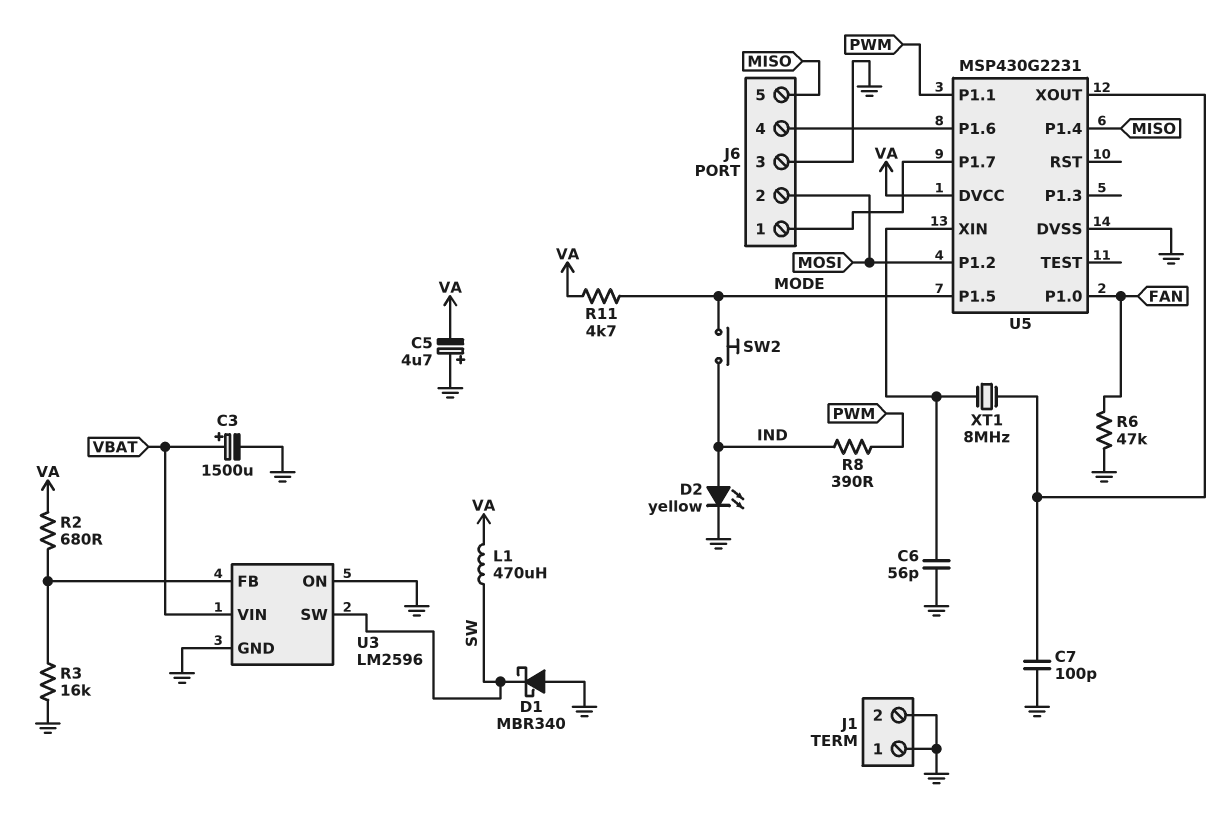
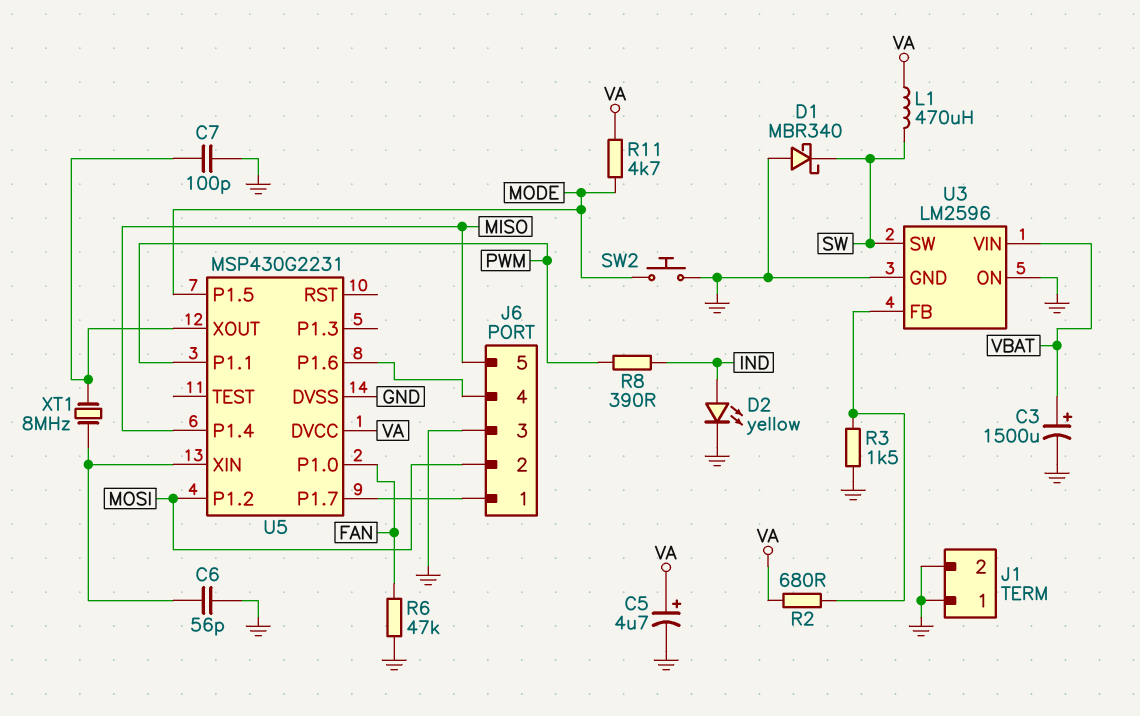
C5: 4.7uF (plus GND, minus VA) -> 4.7uF (plus VA, minus GND)
R3: 16k (GND, U3/FB) -> 1.5k (GND, U3/FB)
SW2: button (IND, MODE) -> button (GND, MODE)

